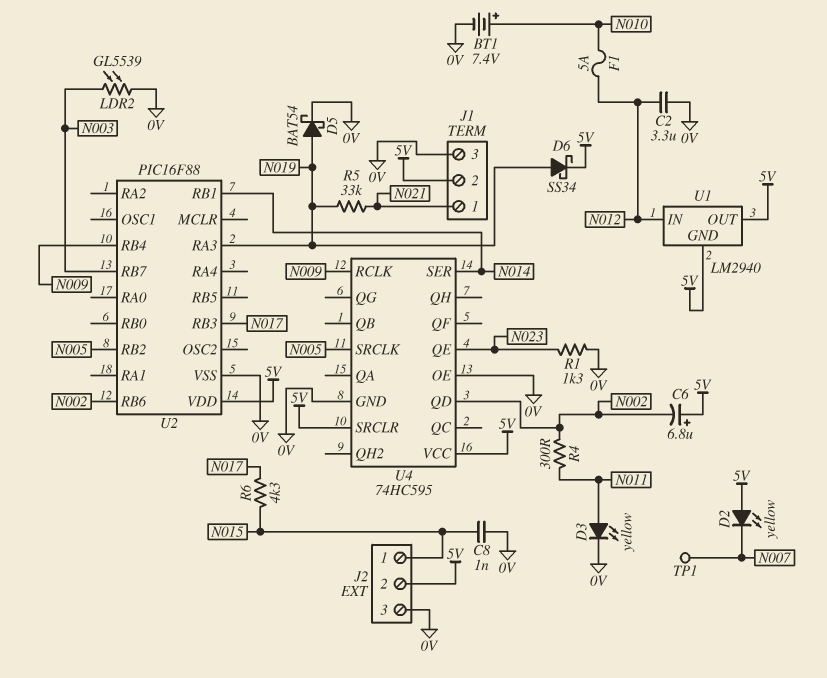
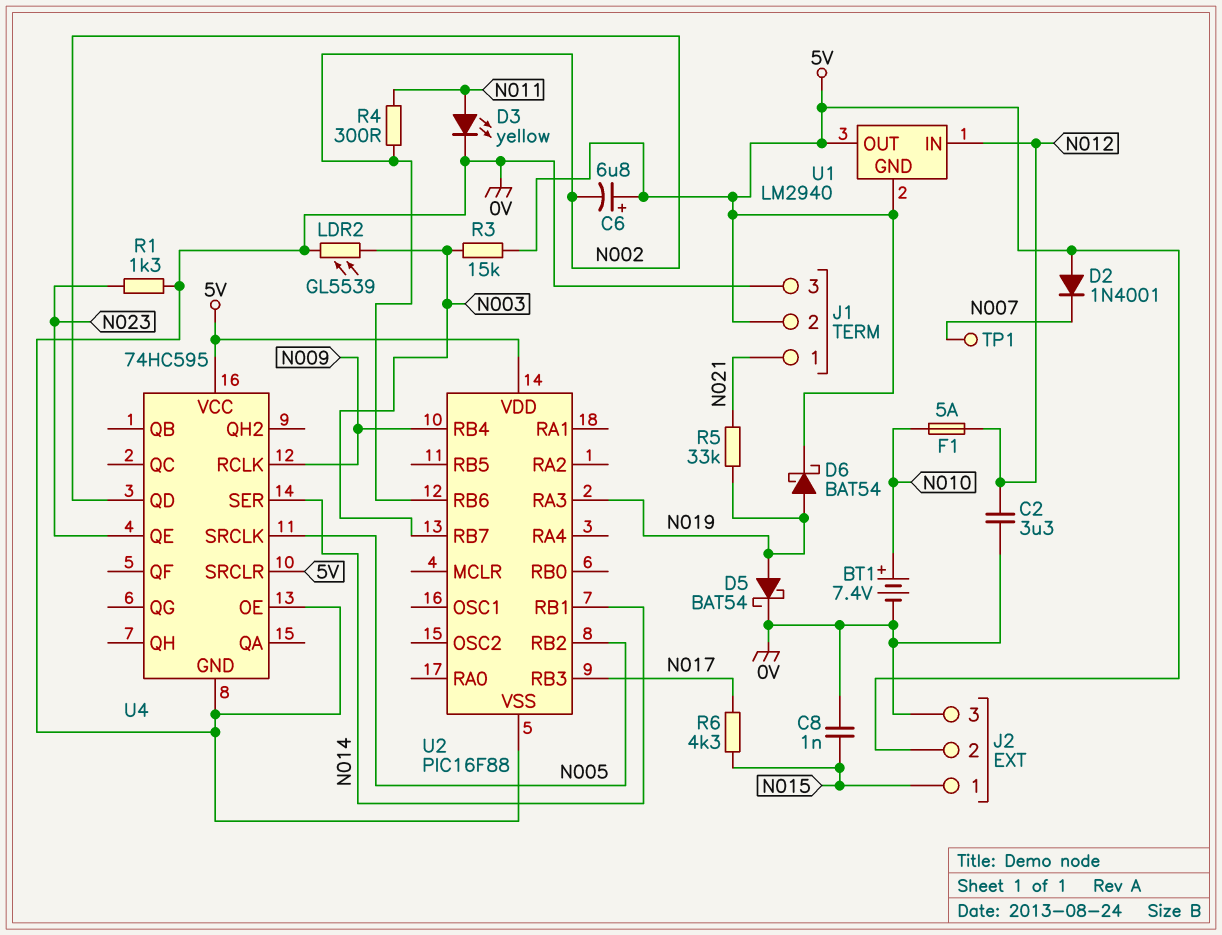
D2: LED yellow (A 5V, K N007) -> diode 1N4001 (A 5V, K N007)
D6: schottky SS34 (A N019, K 5V) -> schottky BAT54 (A N019, K 5V)
R3: none -> 15k (5V, N003)

